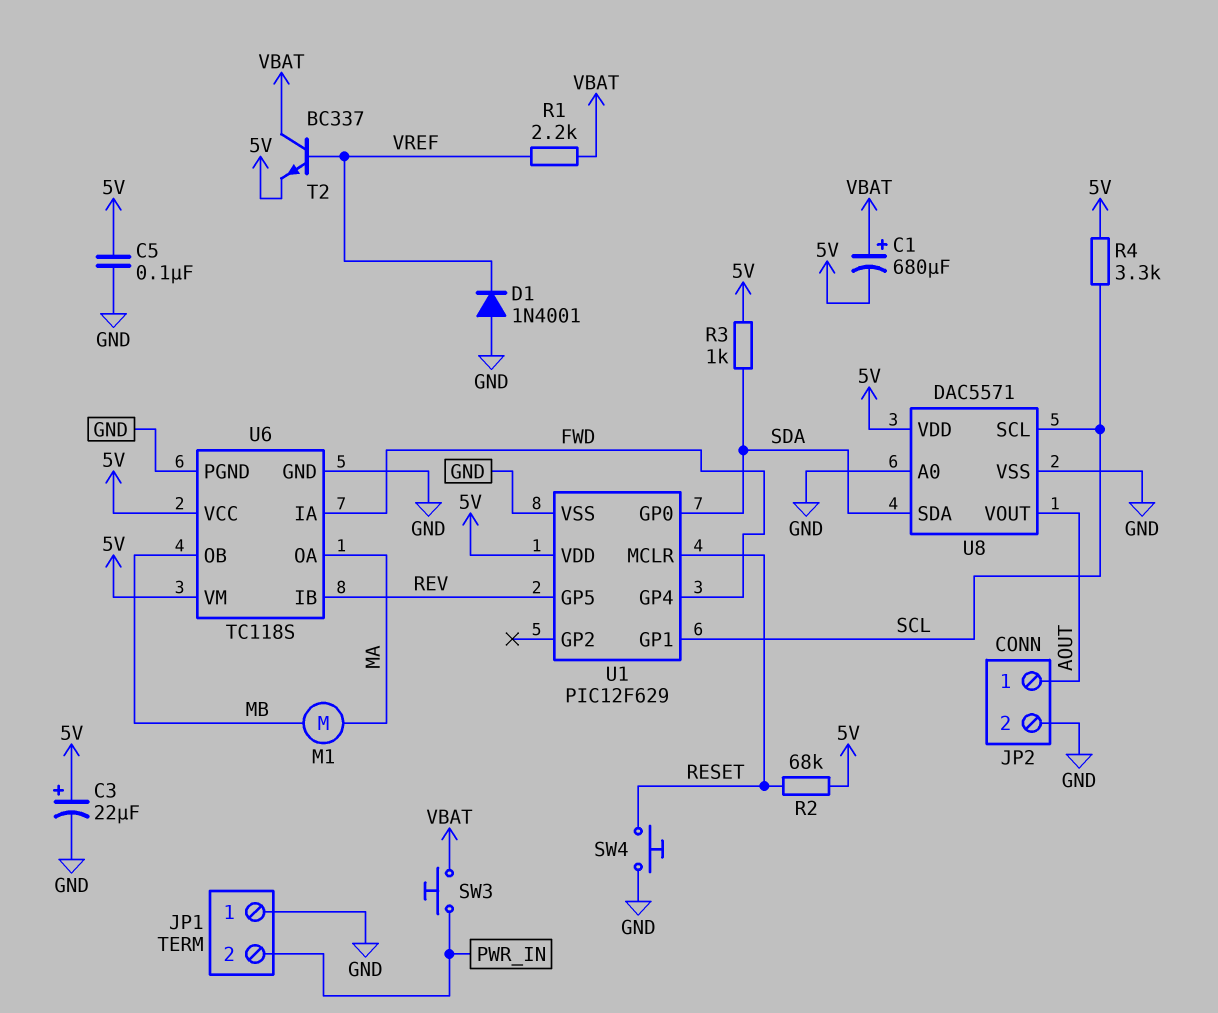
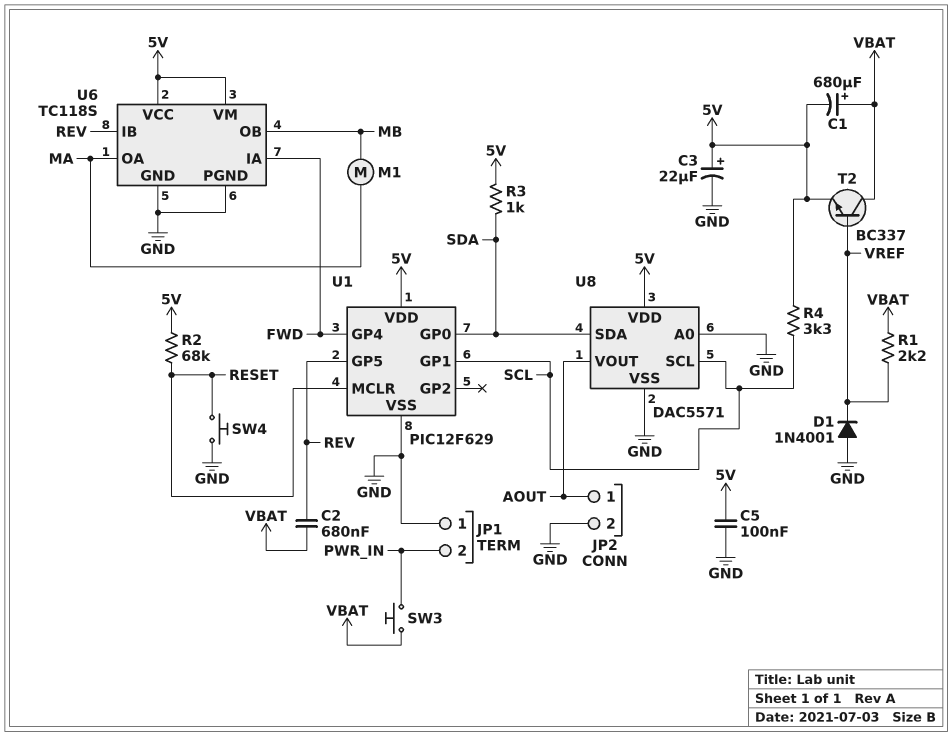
C2: none -> 680nF (REV, VBAT)

